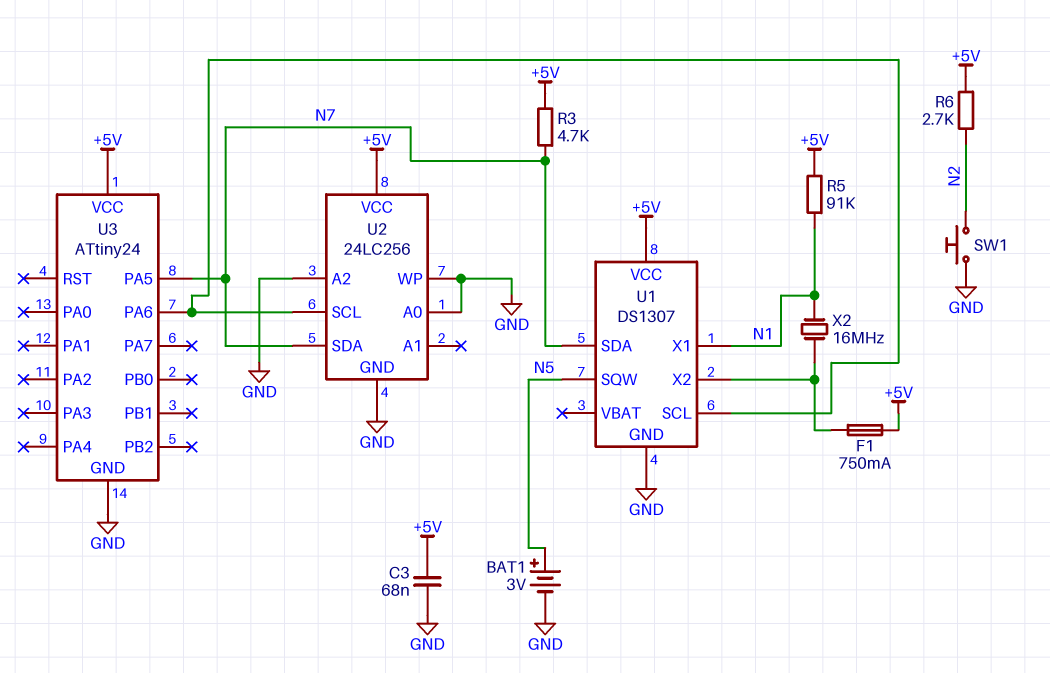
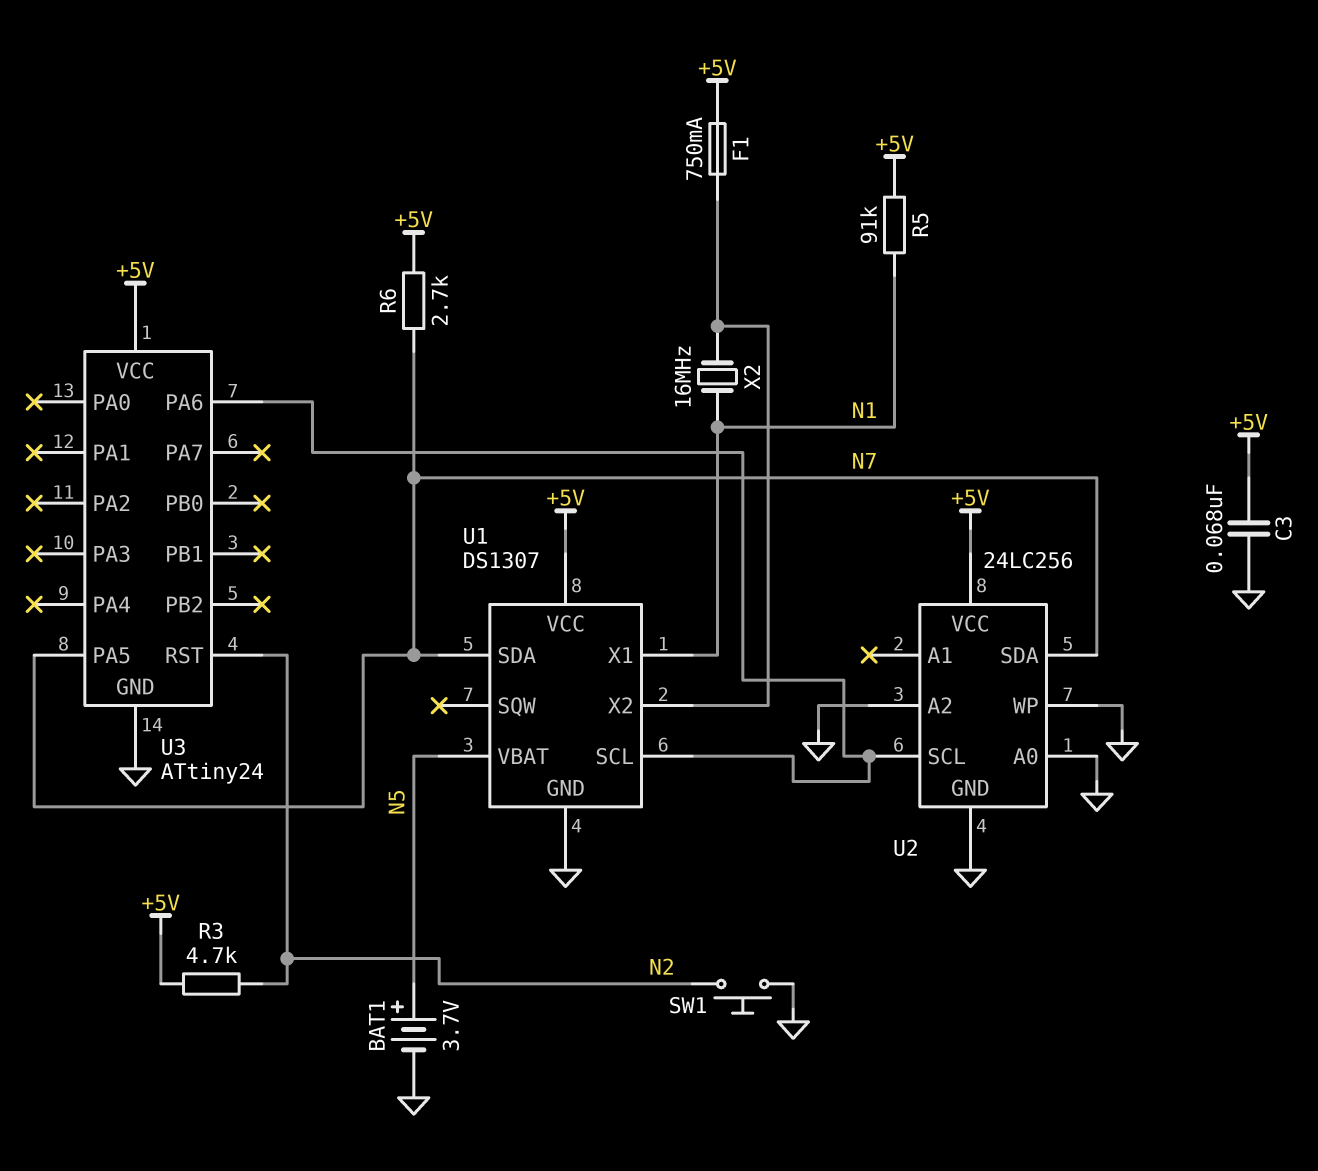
BAT1: 3V (plus N5, minus GND) -> 3.7V (plus N5, minus GND)
R3: 4.7k (+5V, N7) -> 4.7k (+5V, N2)
R6: 2.7k (+5V, N2) -> 2.7k (+5V, N7)
U1 pin SQW: N5 -> none
U1 pin VBAT: none -> N5
U3 pin RST: none -> N2

